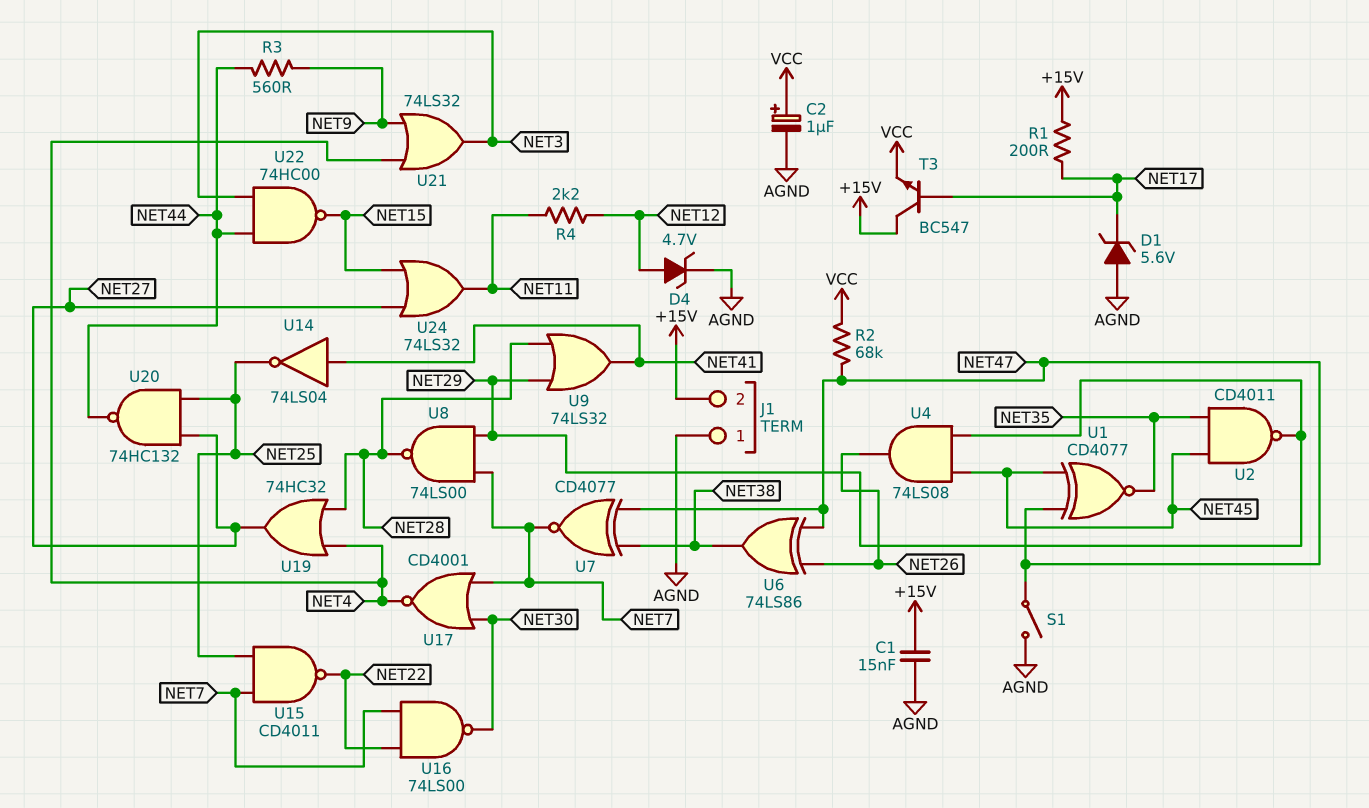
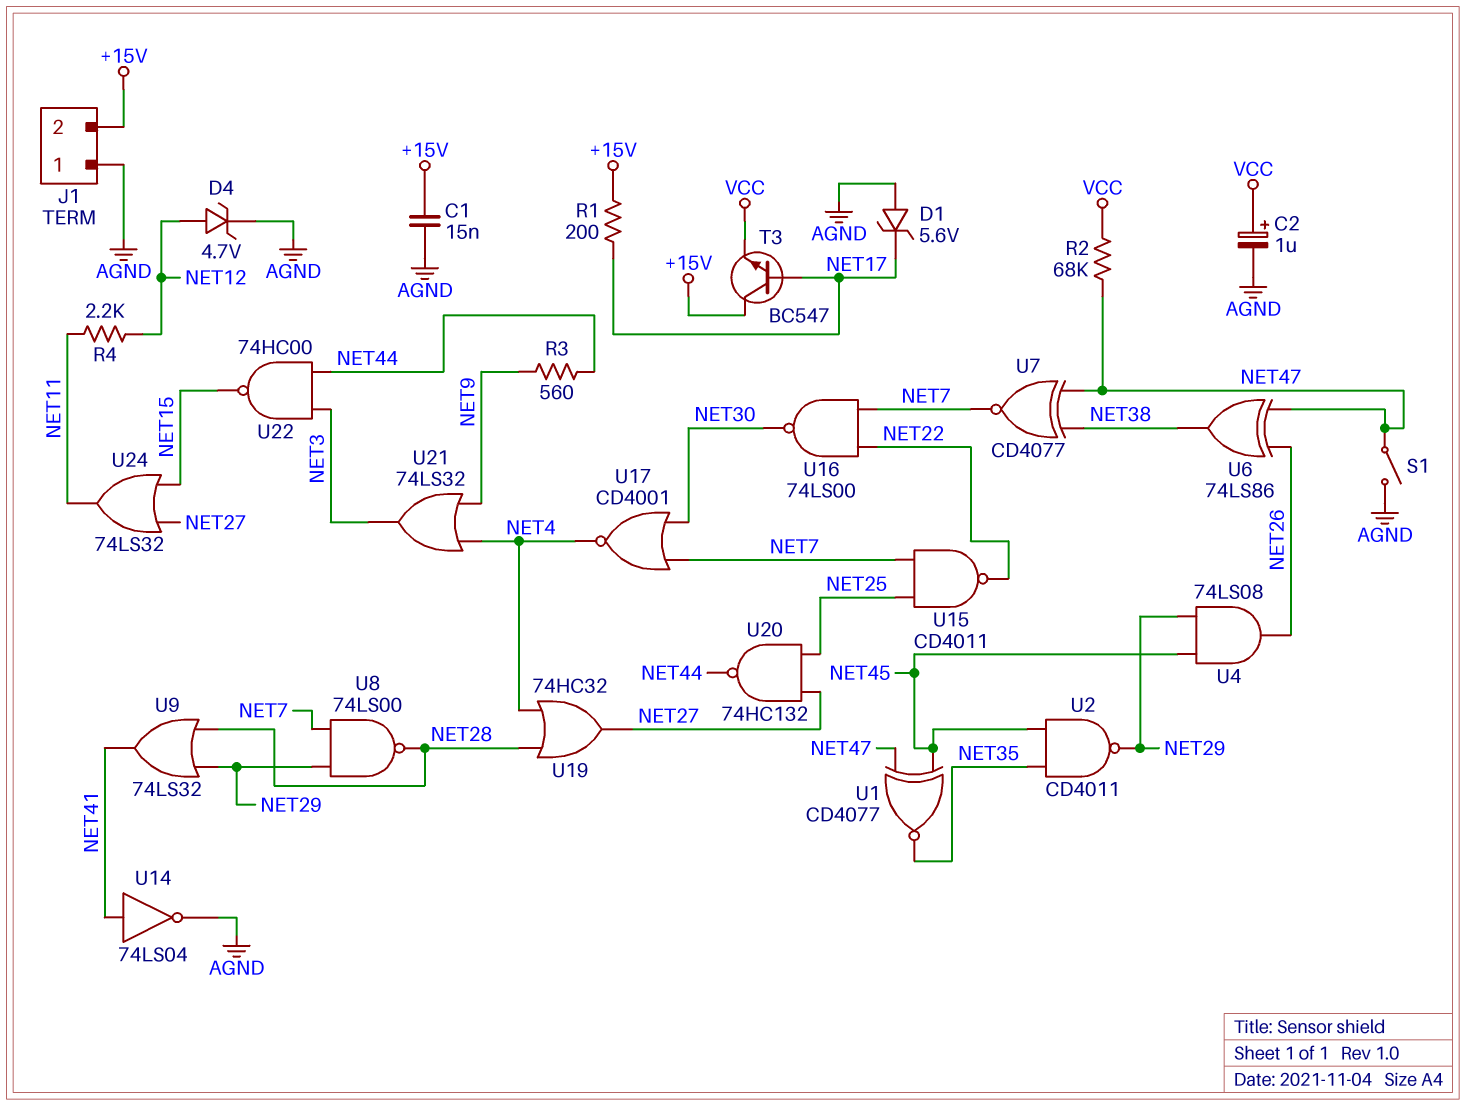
U14: NOT 74LS04 (in NET41, out NET25) -> NOT 74LS04 (in NET41, out AGND)

